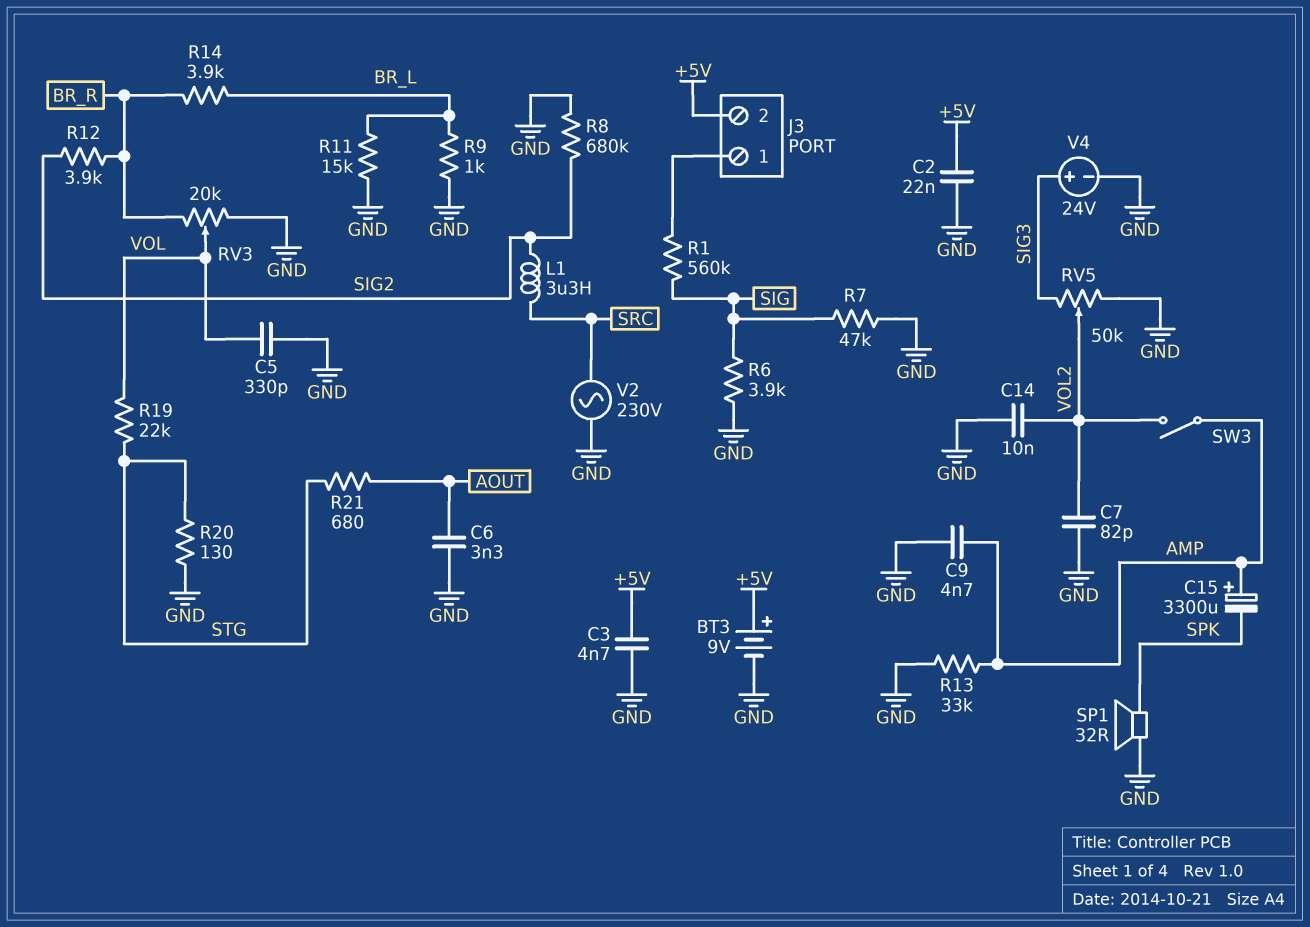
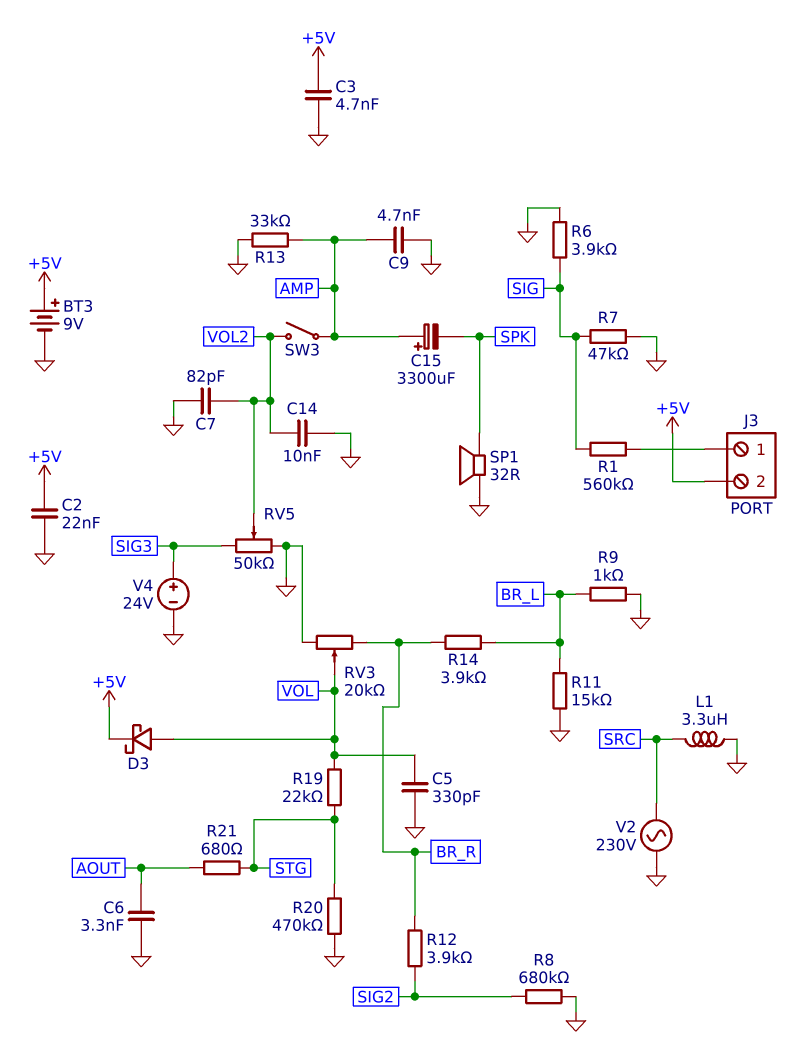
D3: none -> schottky (A VOL, K +5V)
L1: 3.3uH (SIG2, SRC) -> 3.3uH (GND, SRC)
R20: 130 (GND, STG) -> 470k (GND, STG)

